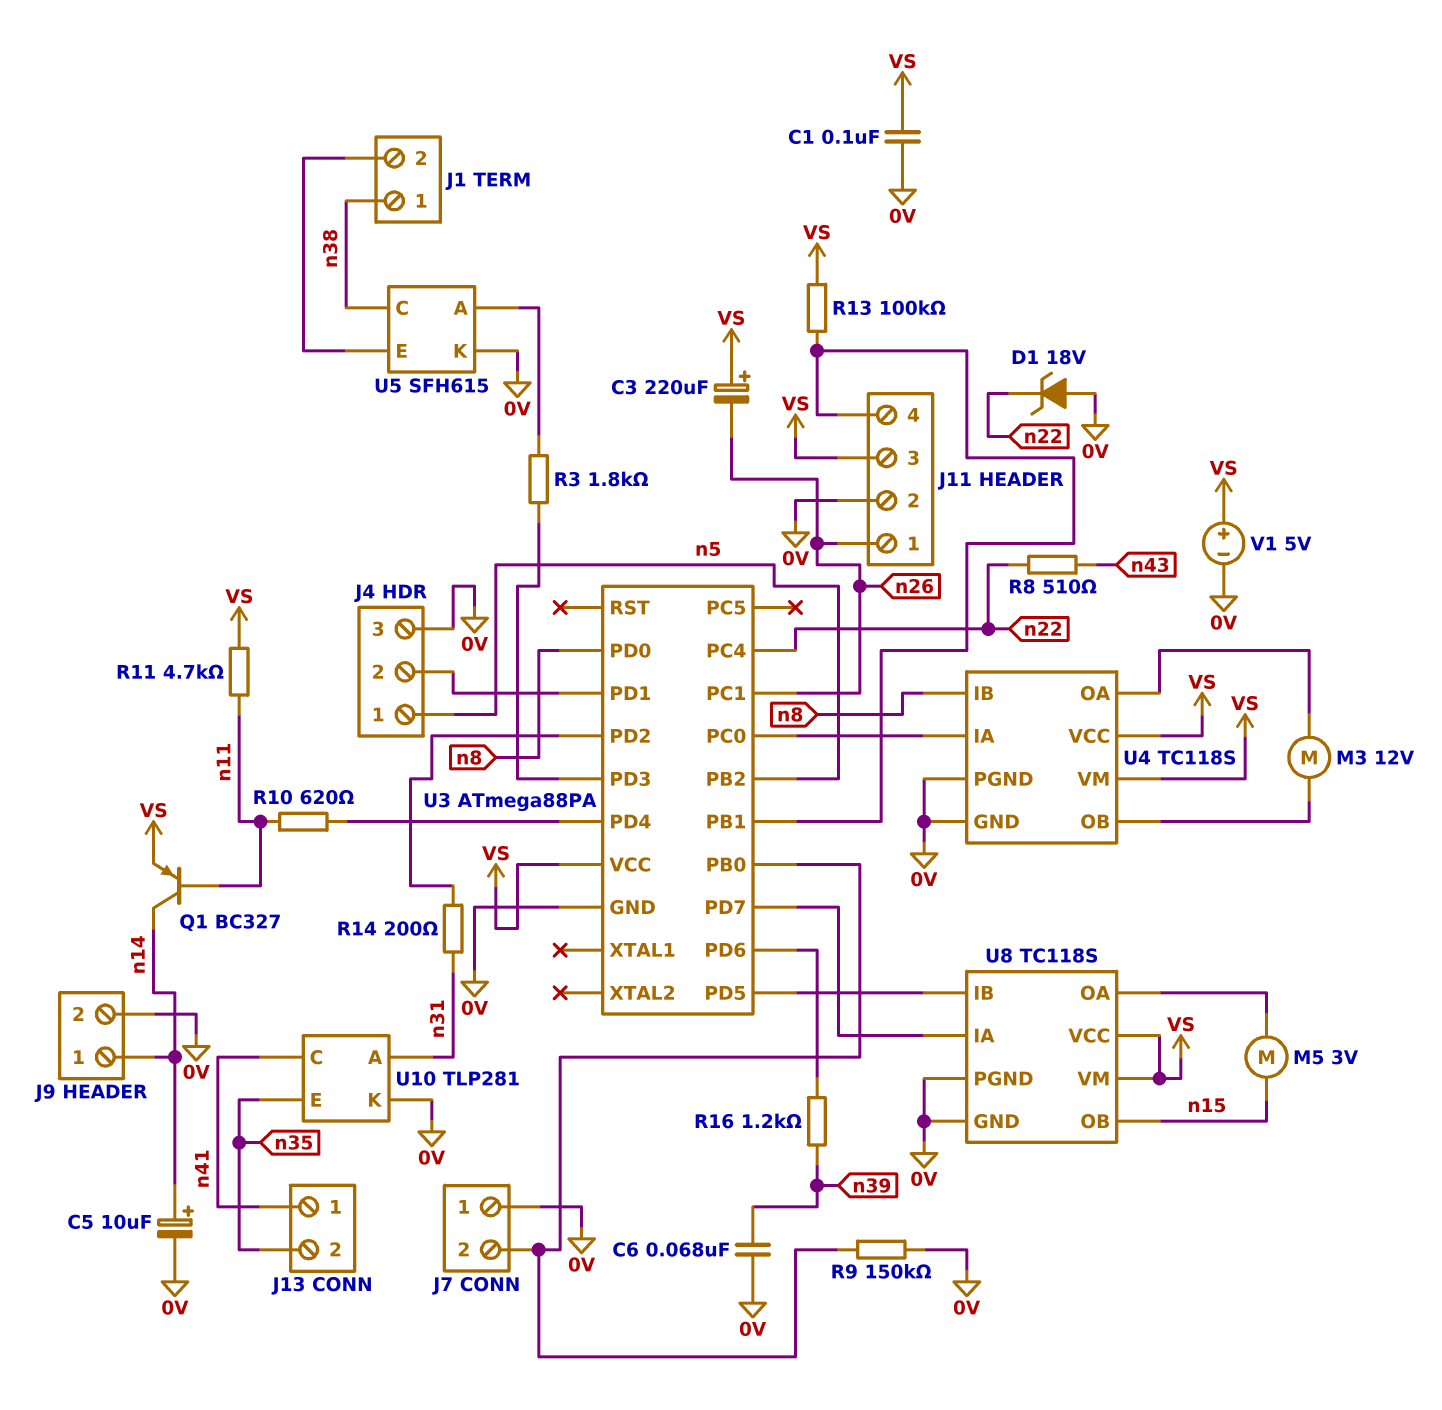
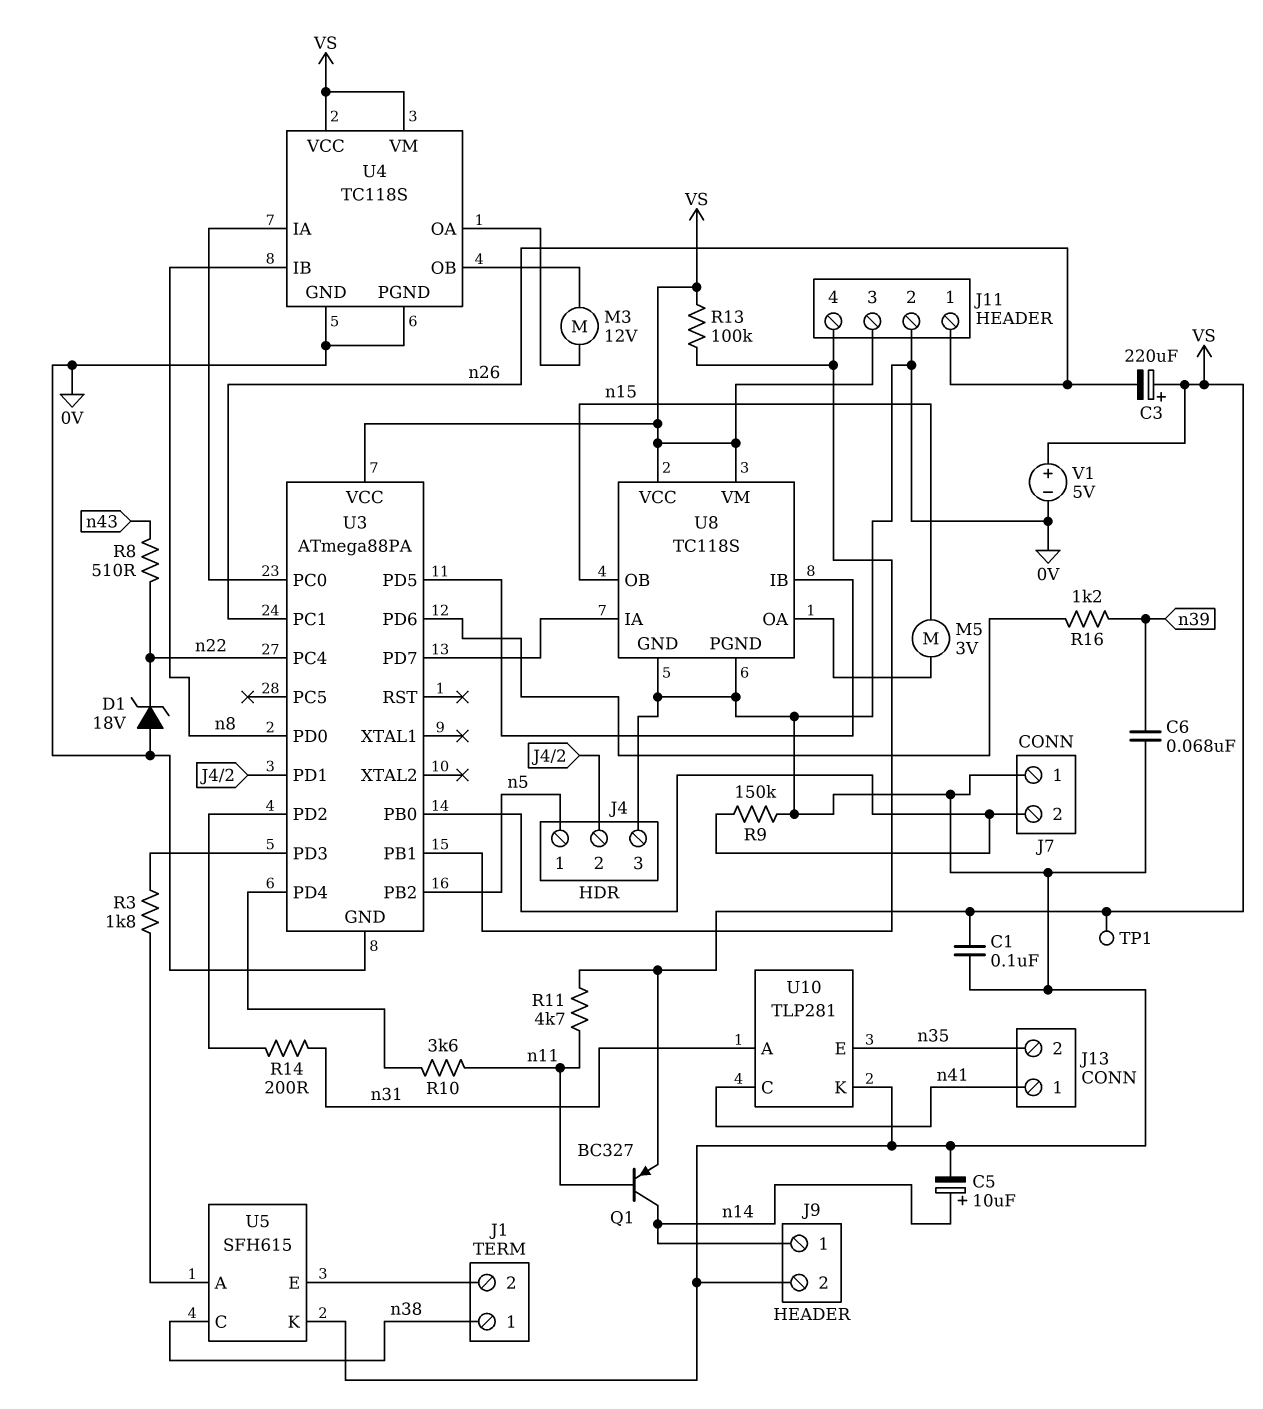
R10: 620 (U3/PD4, n11) -> 3.6k (U3/PD4, n11)
TP1: none -> test point (VS)

